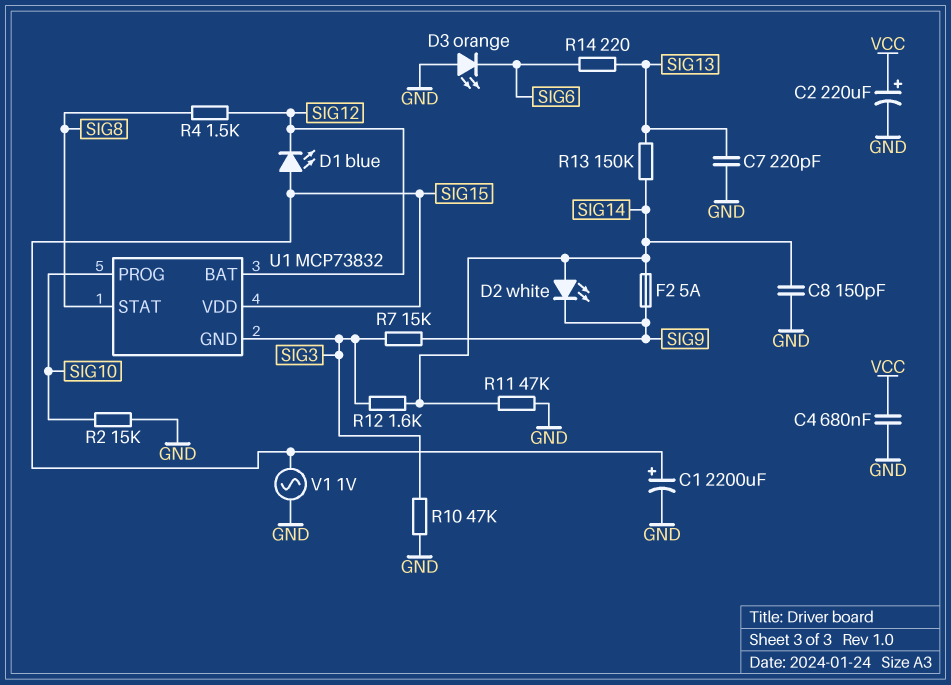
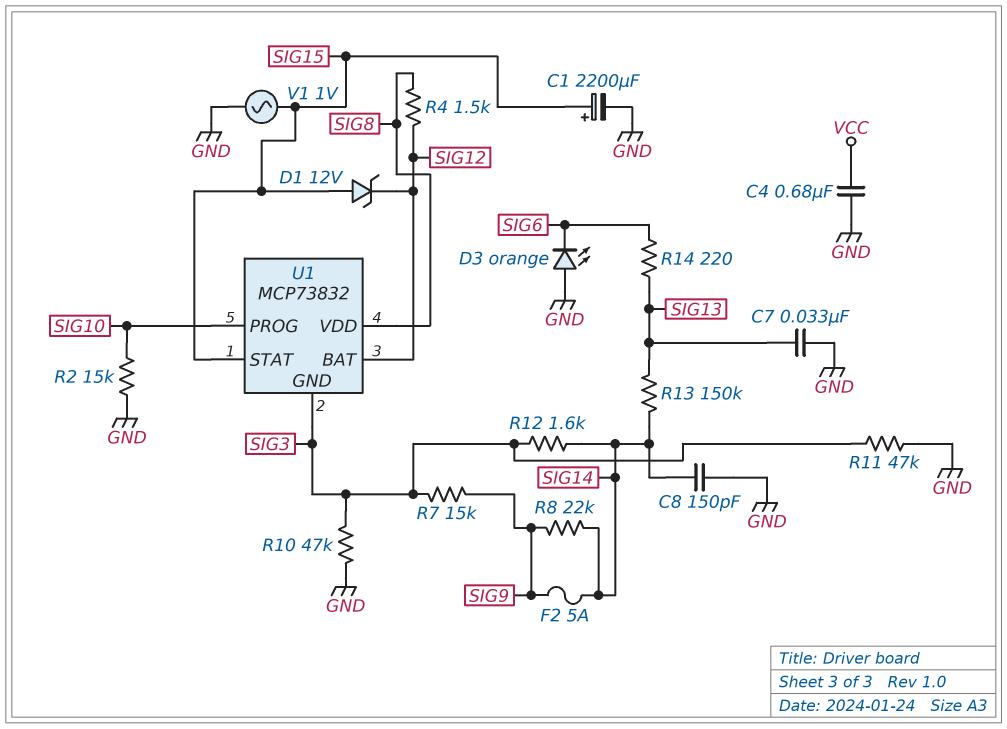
C2: 220uF (plus VCC, minus GND) -> none
C7: 220pF (GND, SIG13) -> 33nF (GND, SIG13)
D1: LED blue (A SIG15, K SIG12) -> zener 12V (A SIG15, K SIG12)
D2: LED white (A SIG14, K SIG9) -> none
R8: none -> 22k (SIG9, SIG14)
R11: 47k (GND, SIG14) -> 47k (GND, SIG3)
U1 pin STAT: SIG8 -> SIG15
U1 pin VDD: SIG15 -> SIG8

